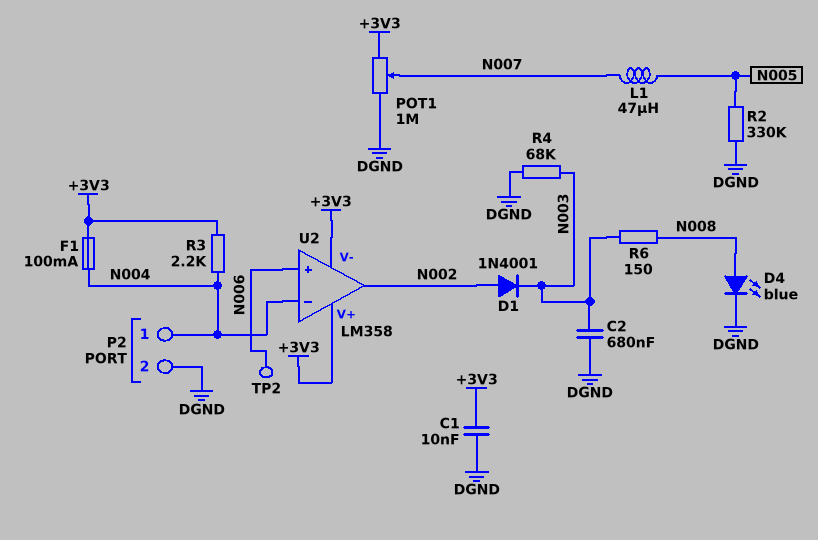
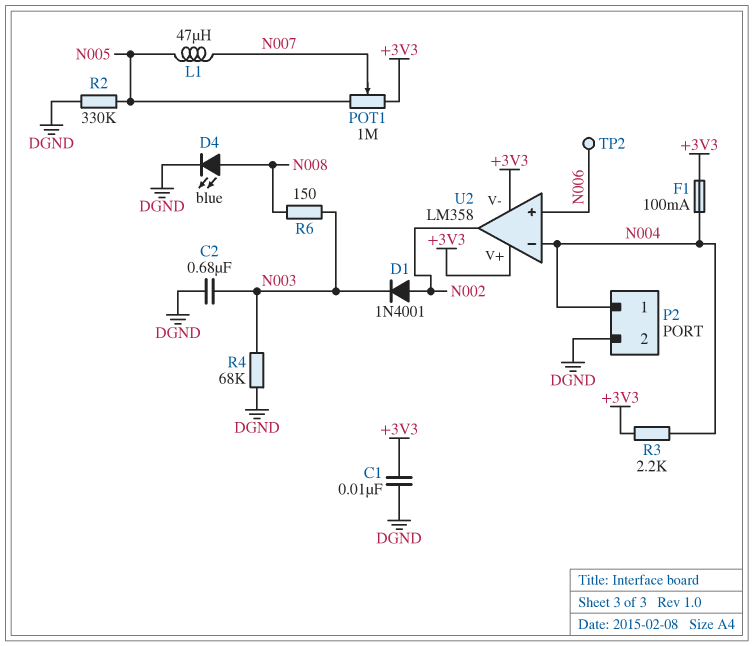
POT1: 1M (+3V3, DGND, wiper N007) -> 1M (+3V3, N005, wiper N007)

